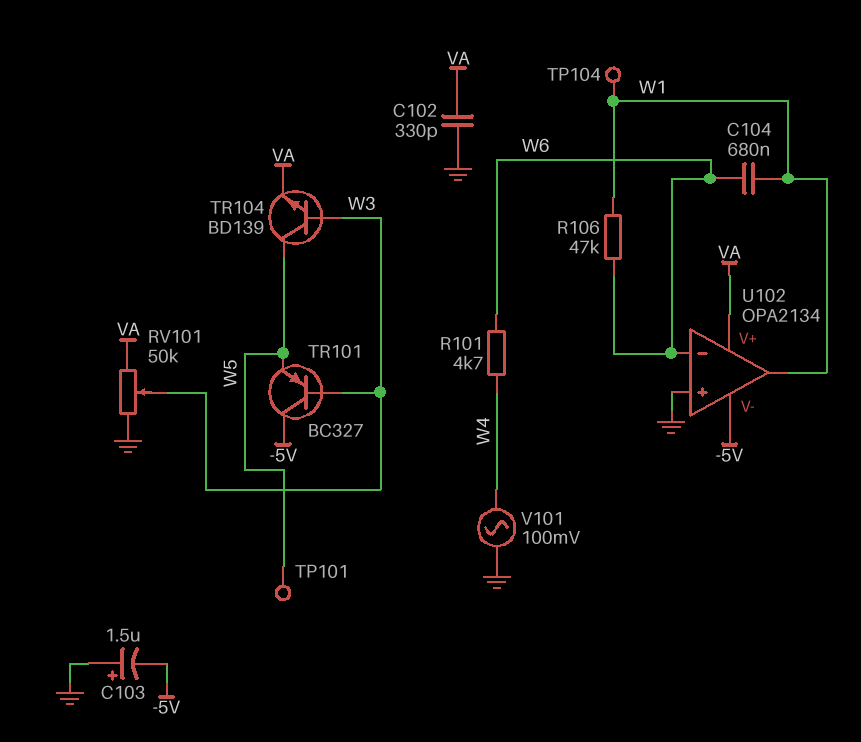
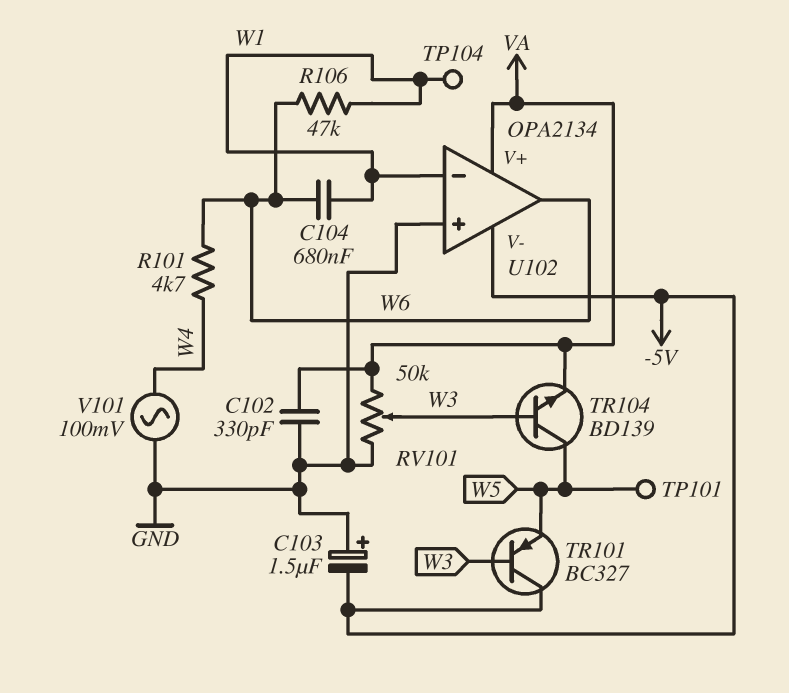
U102 pin in-: W6 -> W1
U102 pin out: W1 -> W6

